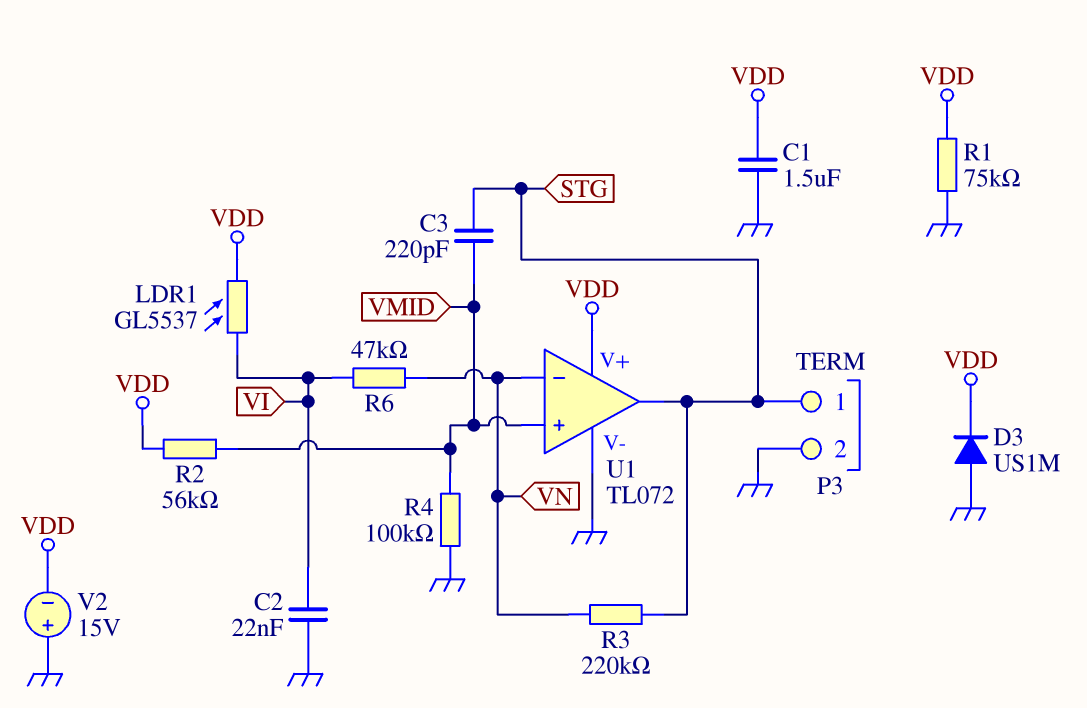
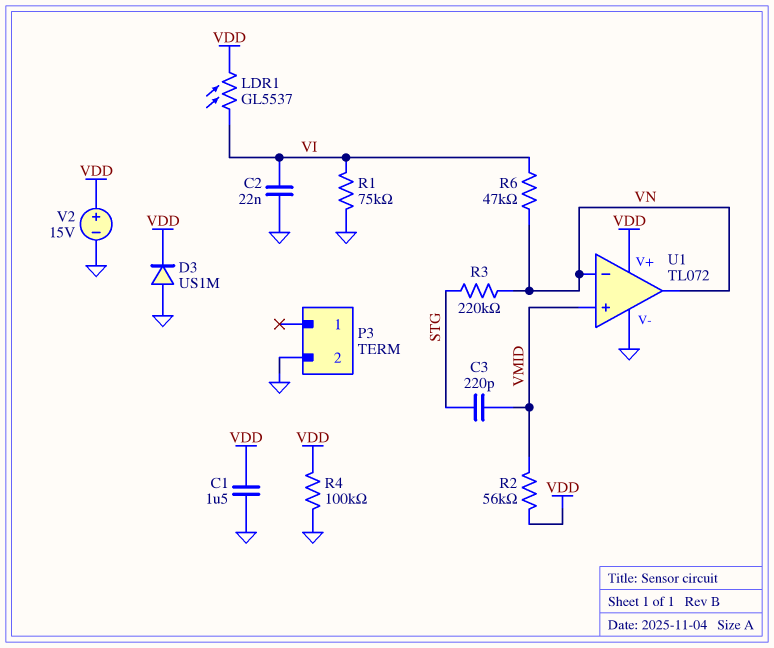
P3 pin 1: STG -> none
R1: 75k (GND, VDD) -> 75k (GND, VI)
R4: 100k (GND, VMID) -> 100k (GND, VDD)
U1 pin out: STG -> VN
V2: 15V (plus GND, minus VDD) -> 15V (plus VDD, minus GND)

